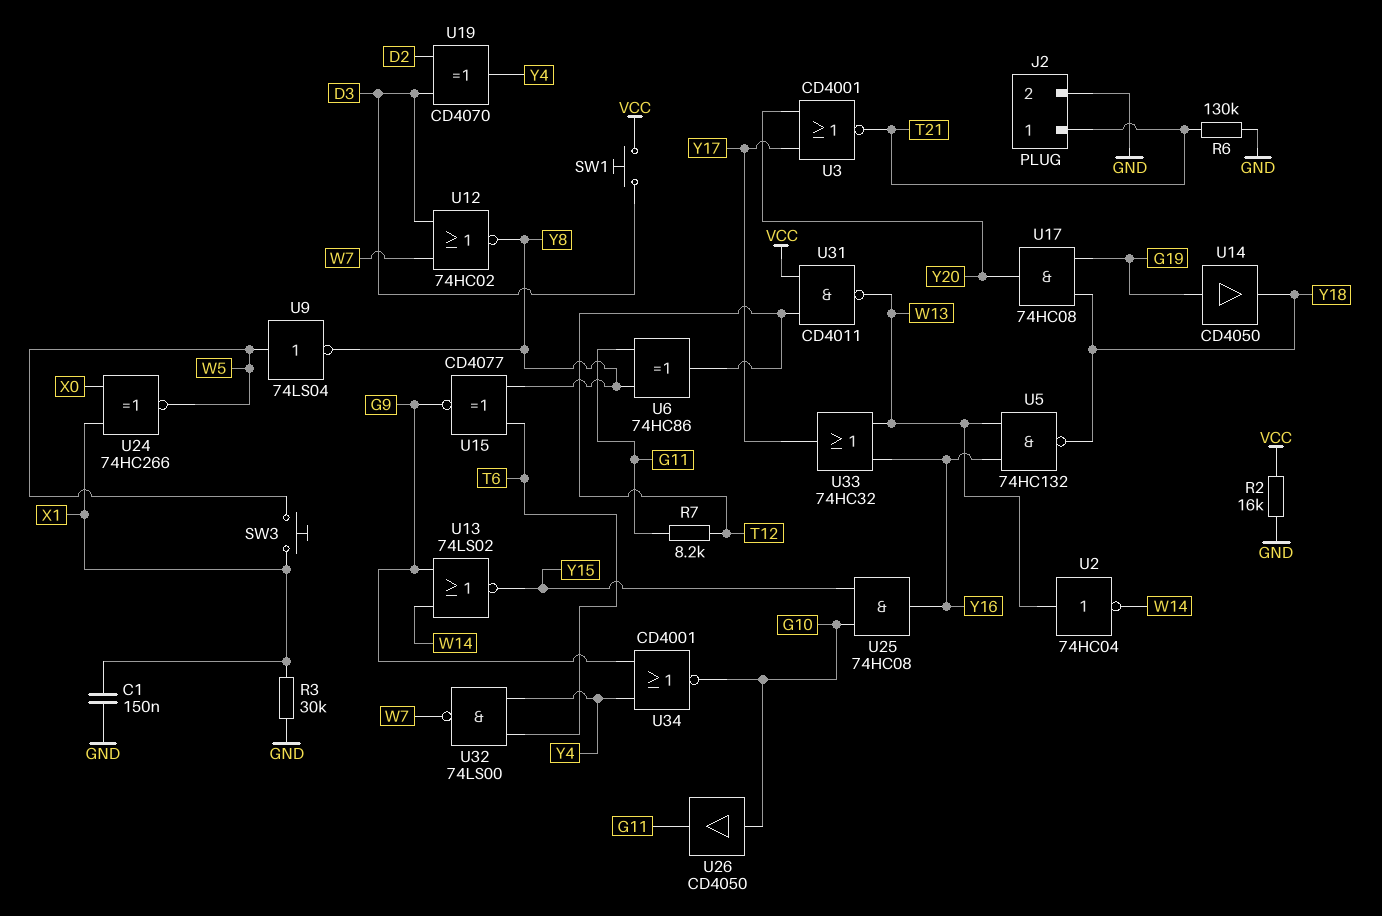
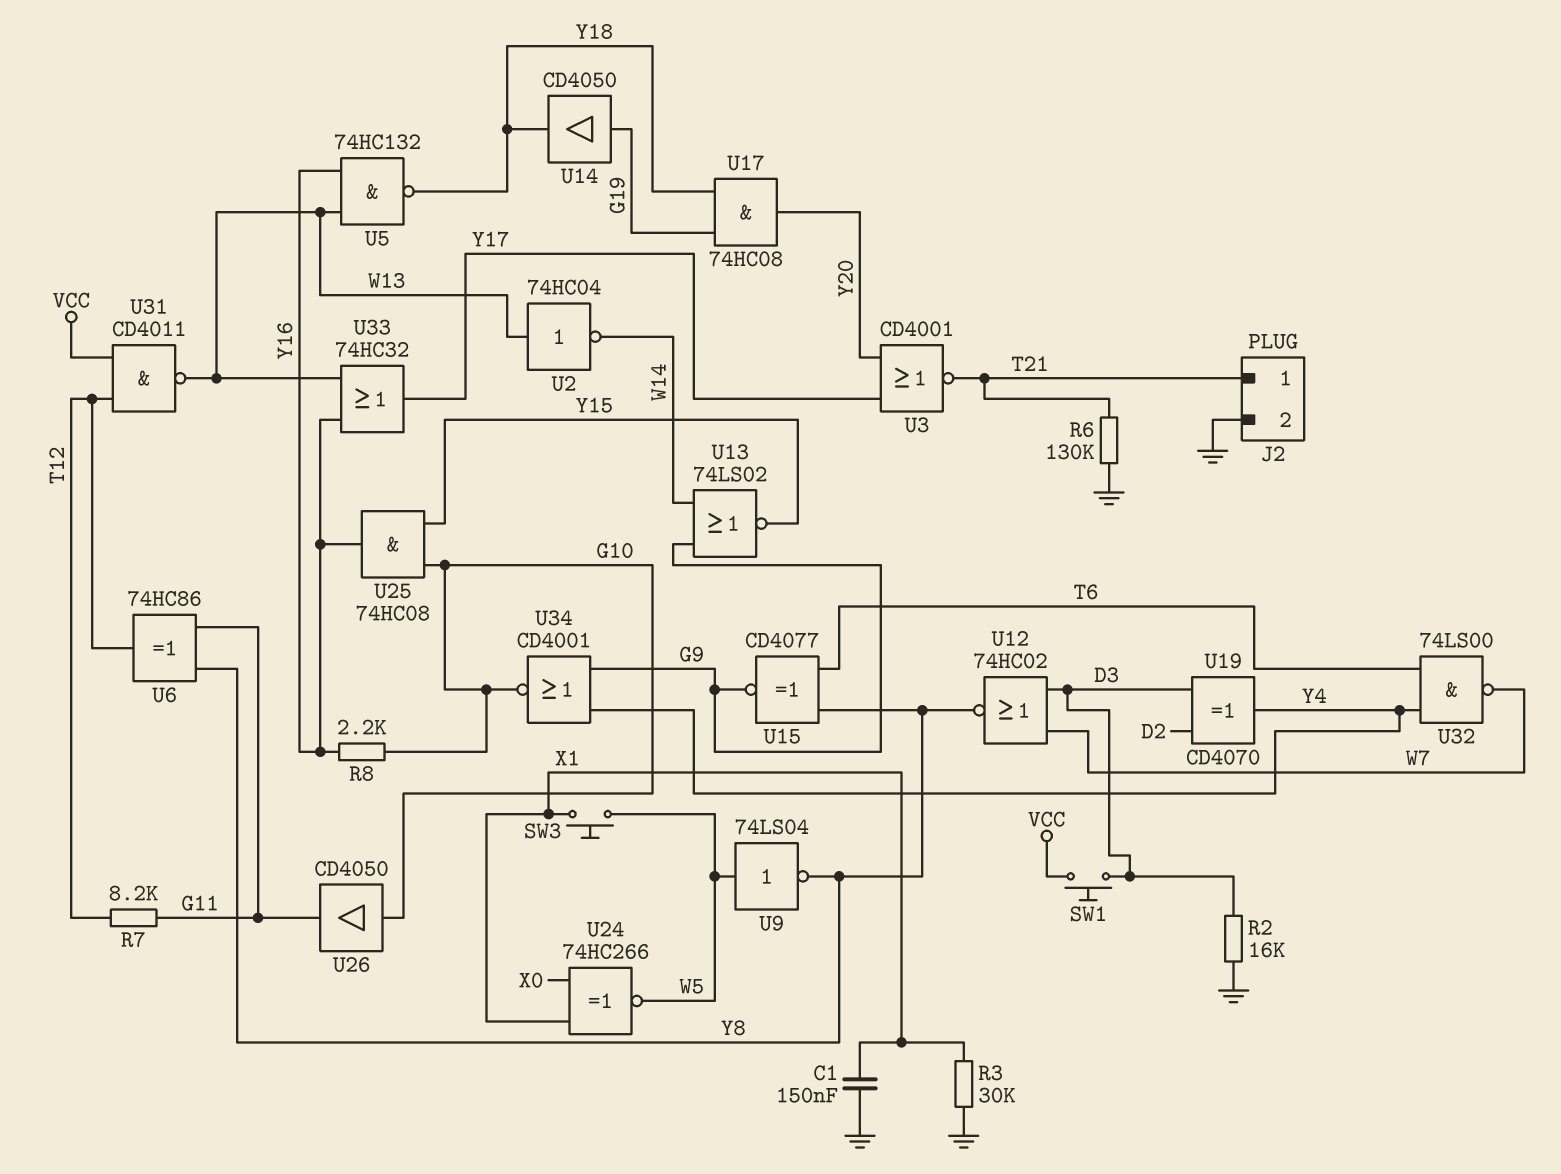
R2: 16k (GND, VCC) -> 16k (D3, GND)
R8: none -> 2.2k (G10, Y16)

